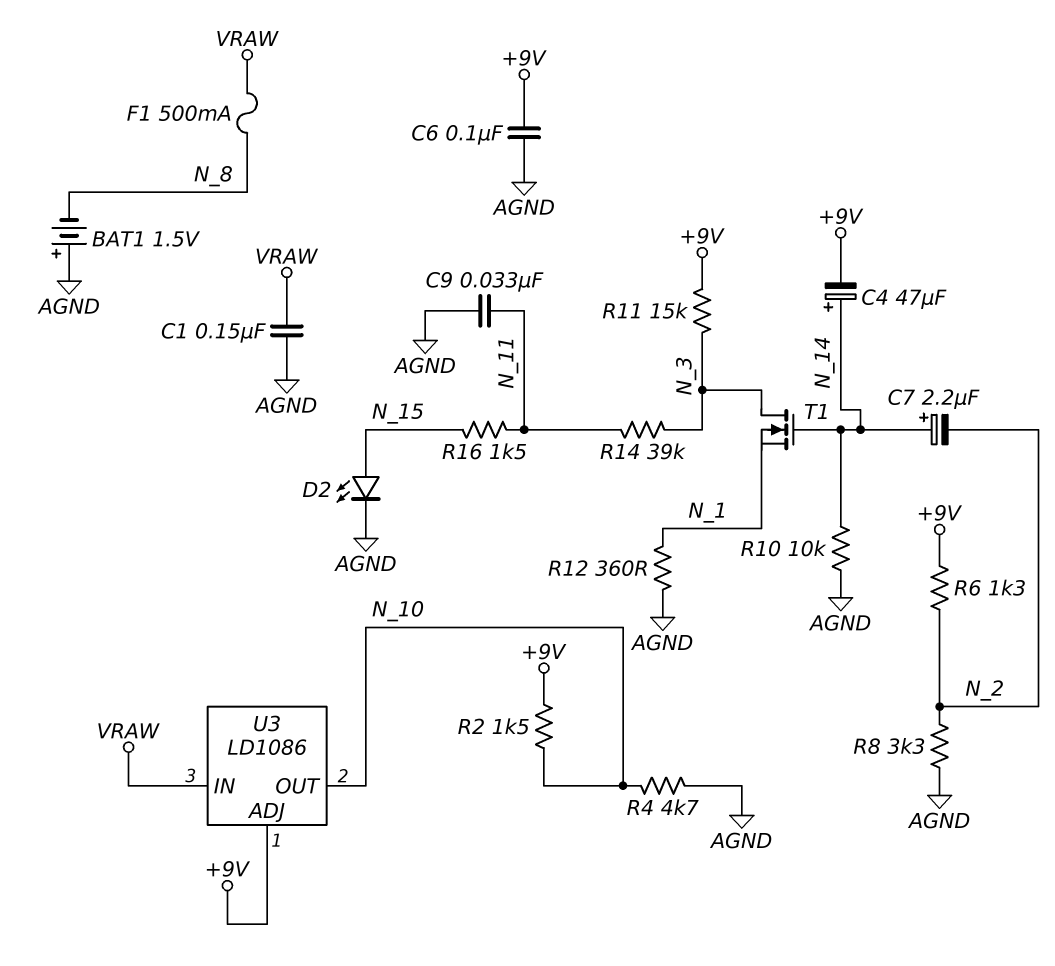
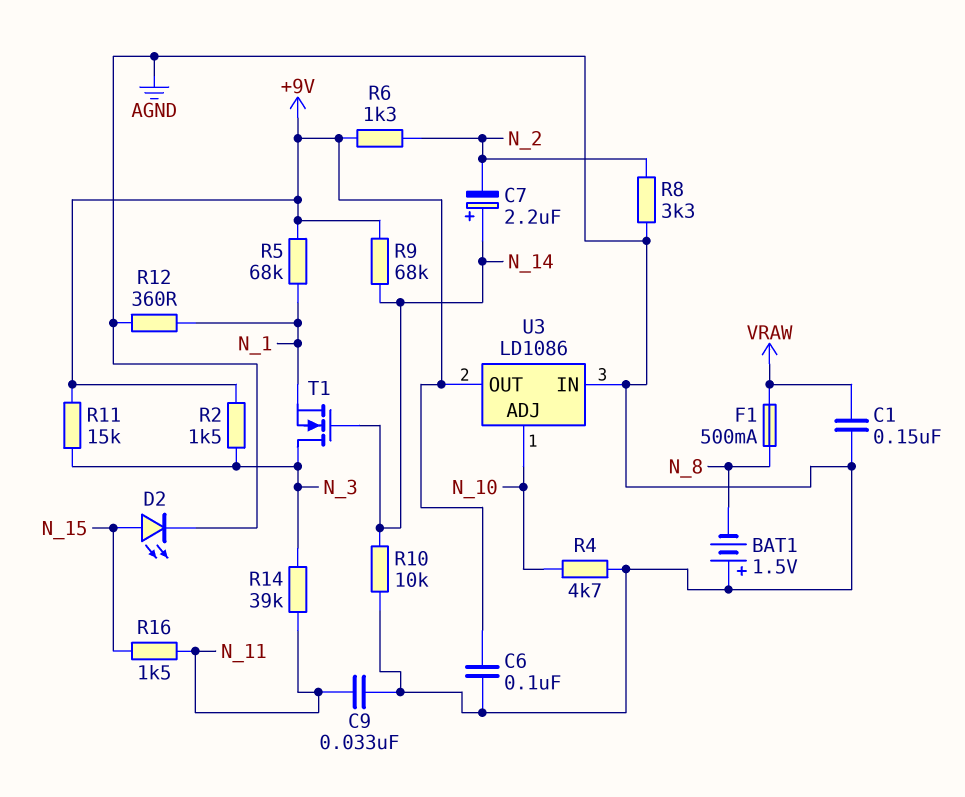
C4: 47uF (plus N_14, minus +9V) -> none
R2: 1.5k (+9V, N_10) -> 1.5k (+9V, N_3)
R5: none -> 68k (+9V, N_1)
R9: none -> 68k (+9V, N_14)
U3 pin ADJ: +9V -> N_10
U3 pin IN: VRAW -> AGND
U3 pin OUT: N_10 -> +9V

